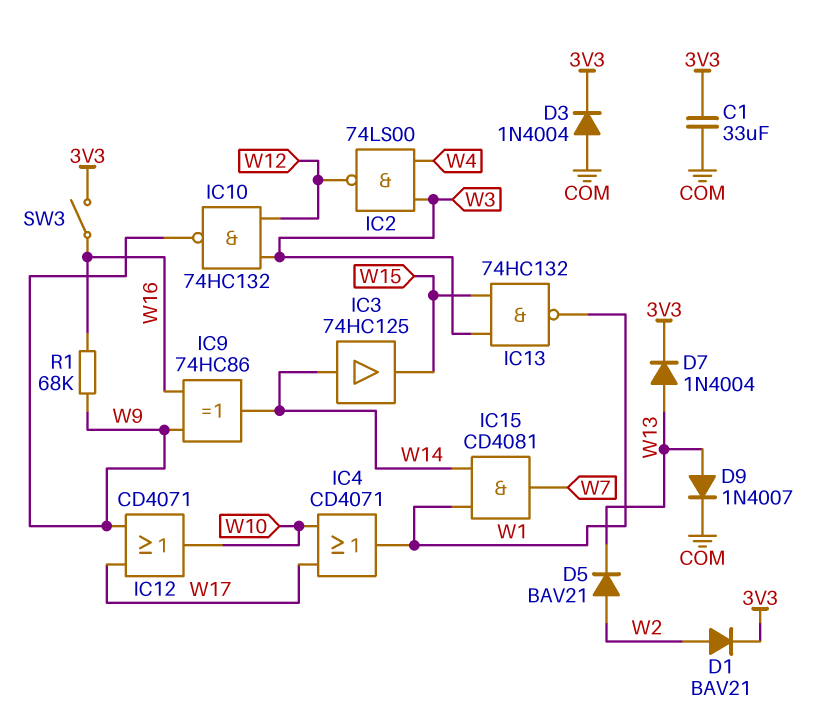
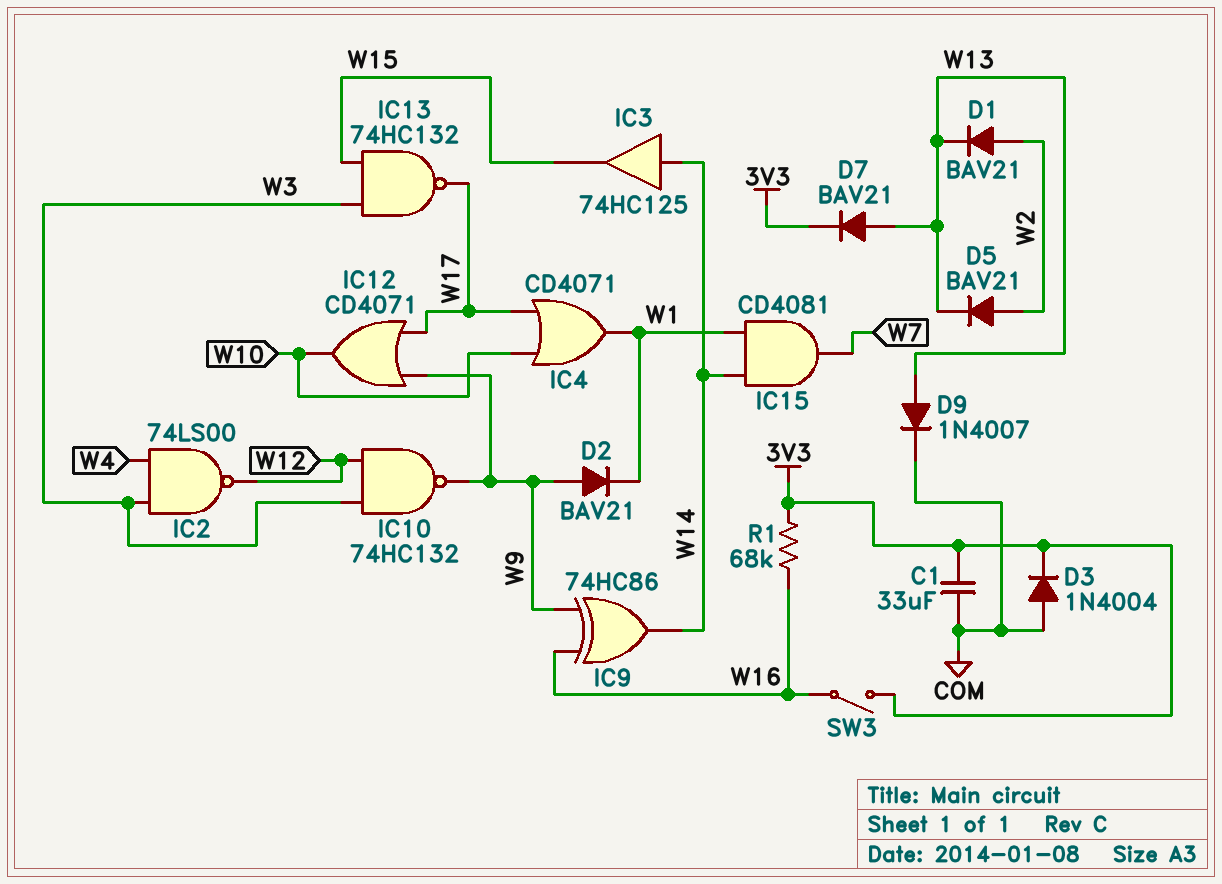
D1: diode BAV21 (A W2, K 3V3) -> diode BAV21 (A W2, K W13)
D2: none -> diode BAV21 (A W9, K W1)
D7: diode 1N4004 (A W13, K 3V3) -> diode BAV21 (A W13, K 3V3)
IC13: NAND 74HC132 (in W3, in W15, out W1) -> NAND 74HC132 (in W3, in W15, out W17)
R1: 68k (W9, W16) -> 68k (3V3, W16)

